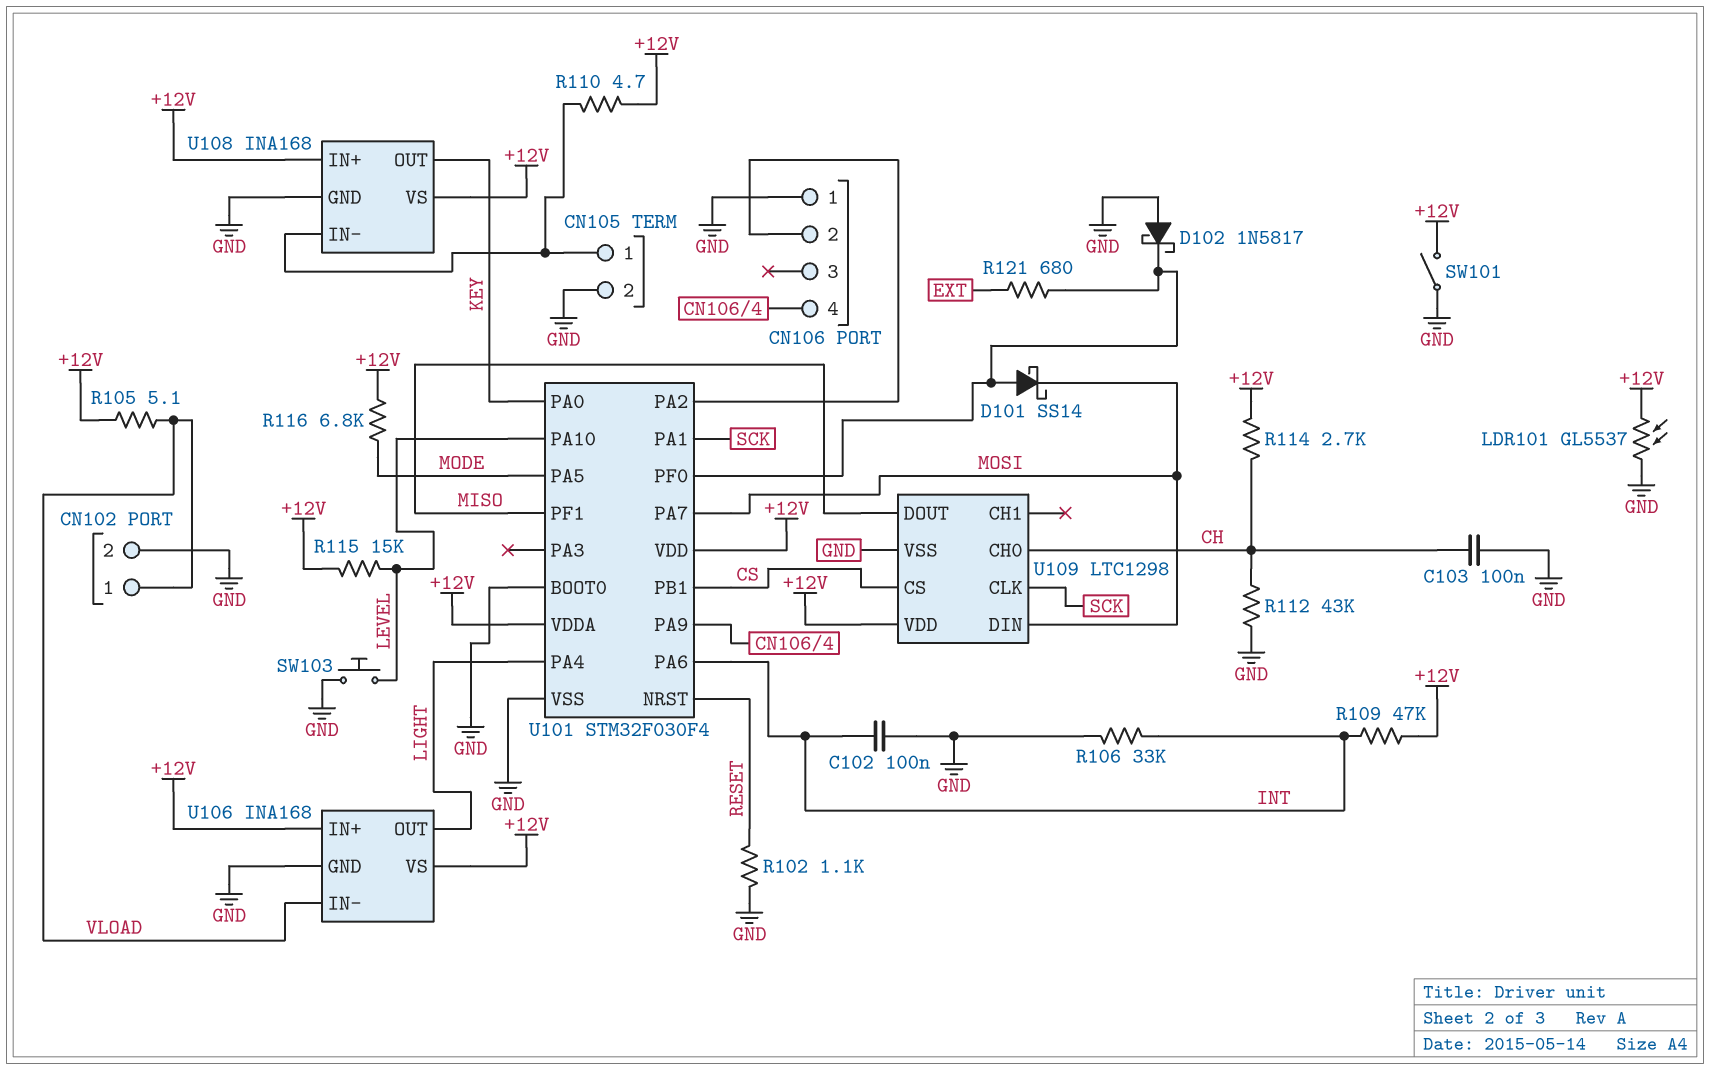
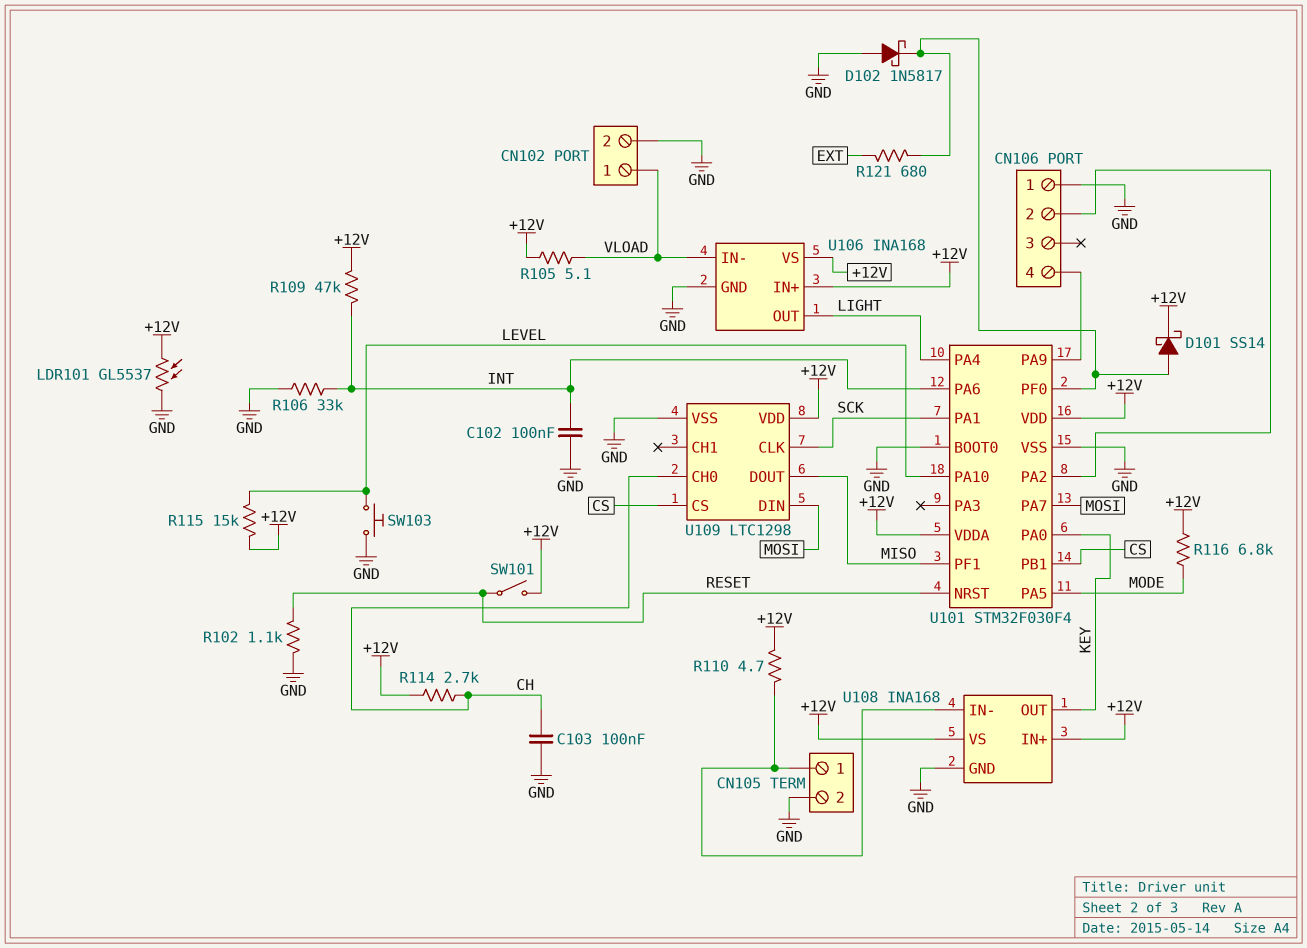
D101: schottky SS14 (A U101/PF0, K MOSI) -> schottky SS14 (A U101/PF0, K +12V)
R112: 43k (CH, GND) -> none
SW101: switch (+12V, GND) -> switch (+12V, RESET)

